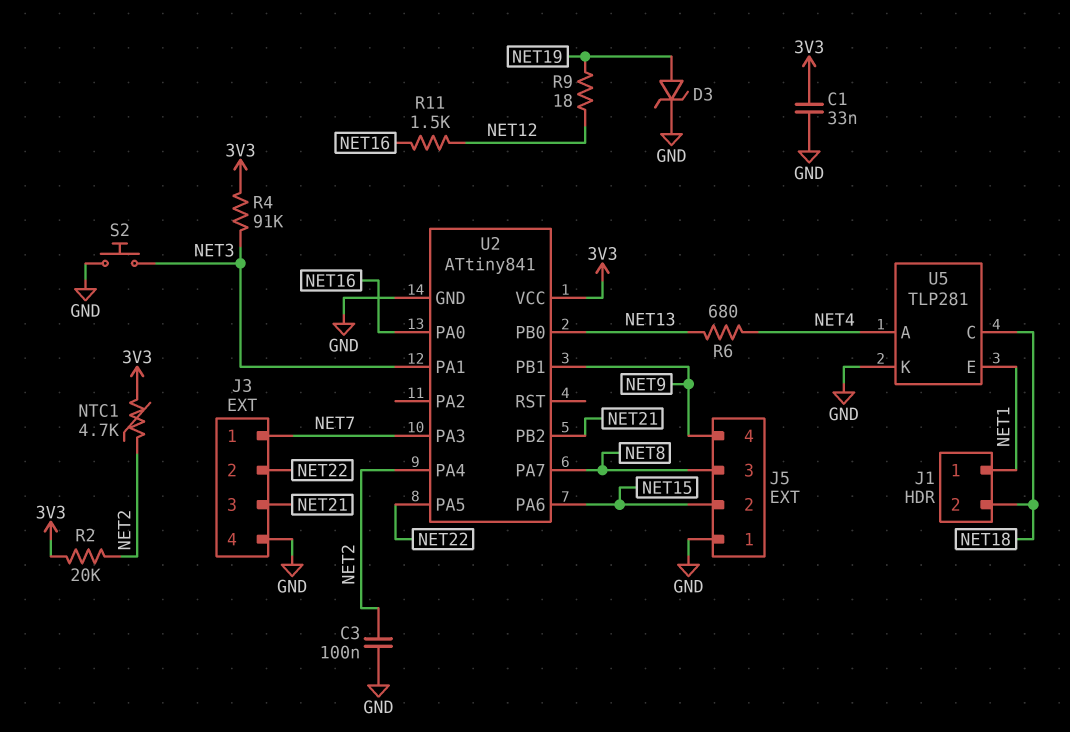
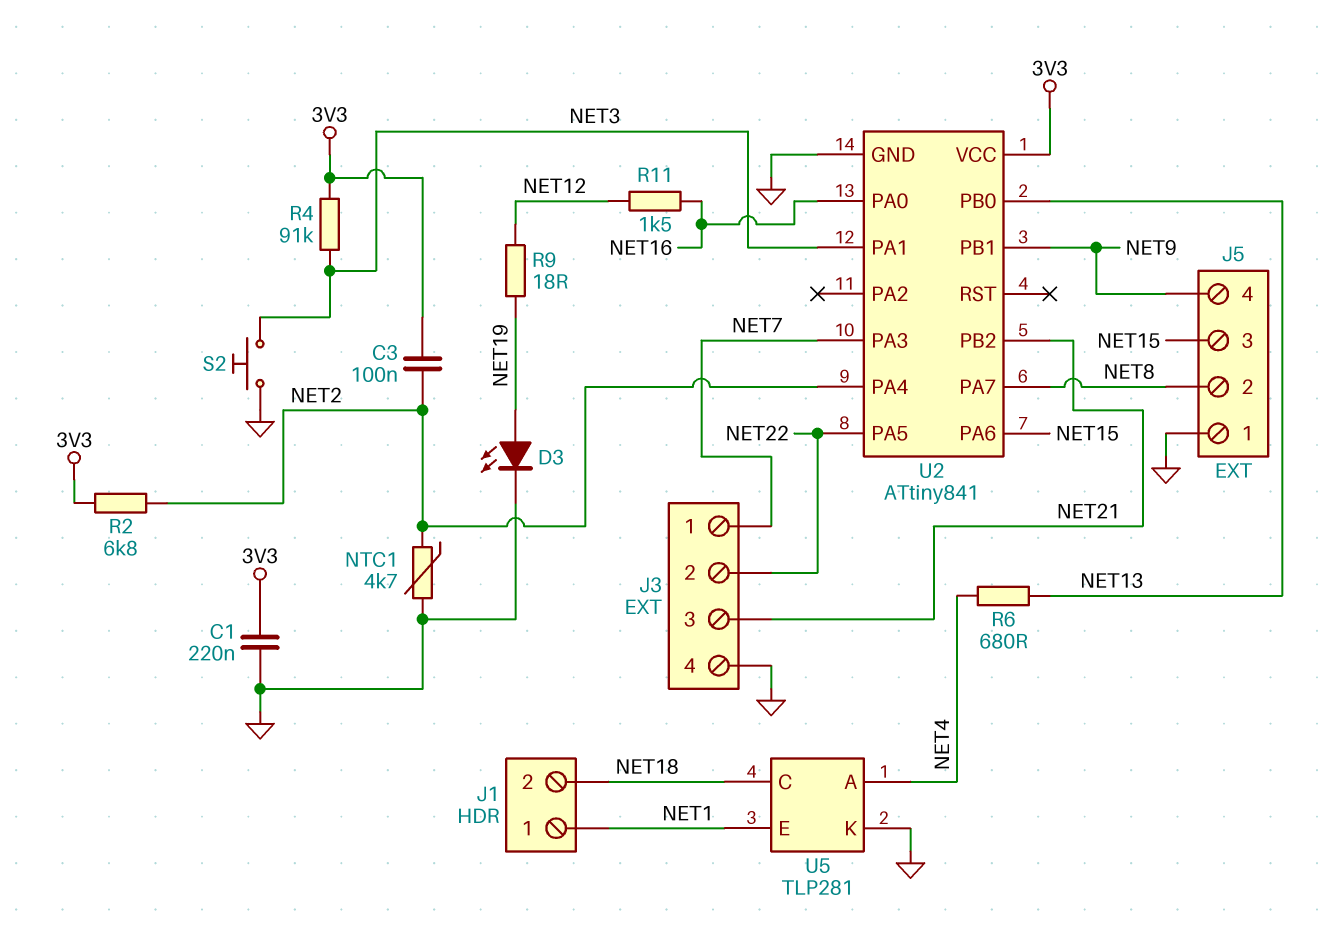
C1: 33nF (3V3, GND) -> 220nF (3V3, GND)
C3: 100nF (GND, NET2) -> 100nF (3V3, NET2)
D3: zener (A NET19, K GND) -> LED (A NET19, K GND)
J5 pin 2: NET15 -> NET8
J5 pin 3: NET8 -> NET15
NTC1: 4.7k (3V3, NET2) -> 4.7k (GND, NET2)
R2: 20k (3V3, NET2) -> 6.8k (3V3, NET2)

